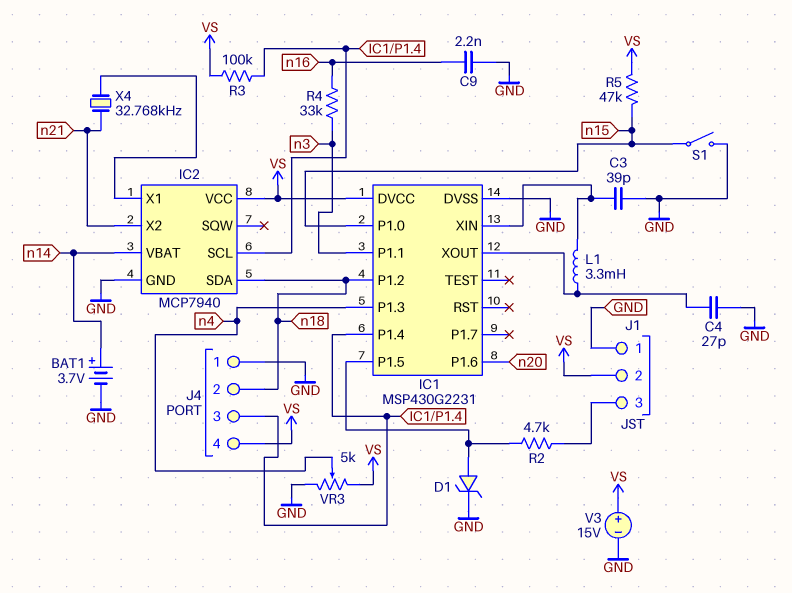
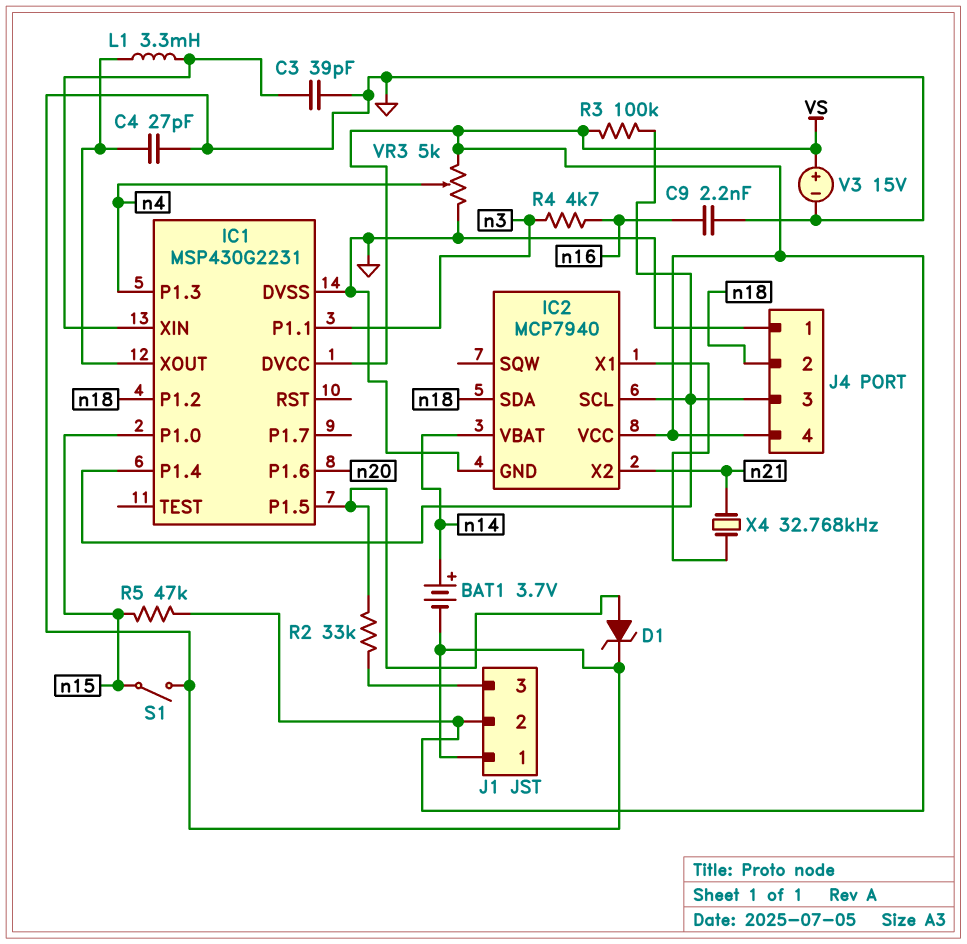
R2: 4.7k (IC1/P1.5, J1/3) -> 33k (IC1/P1.5, J1/3)
R4: 33k (n3, n16) -> 4.7k (n3, n16)

